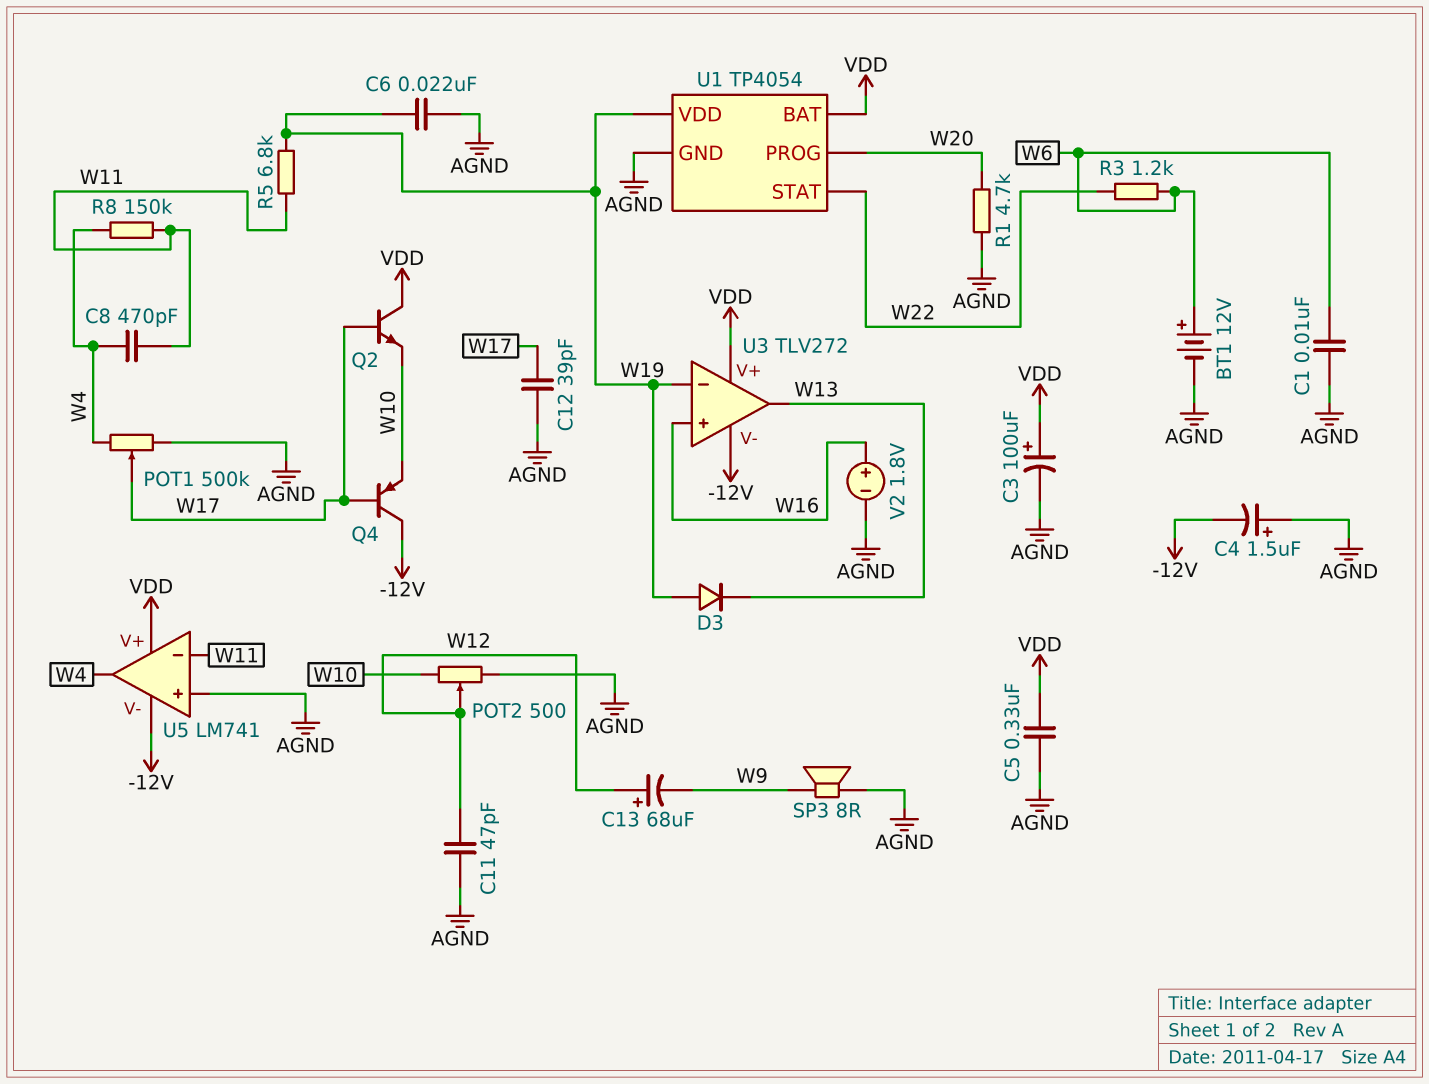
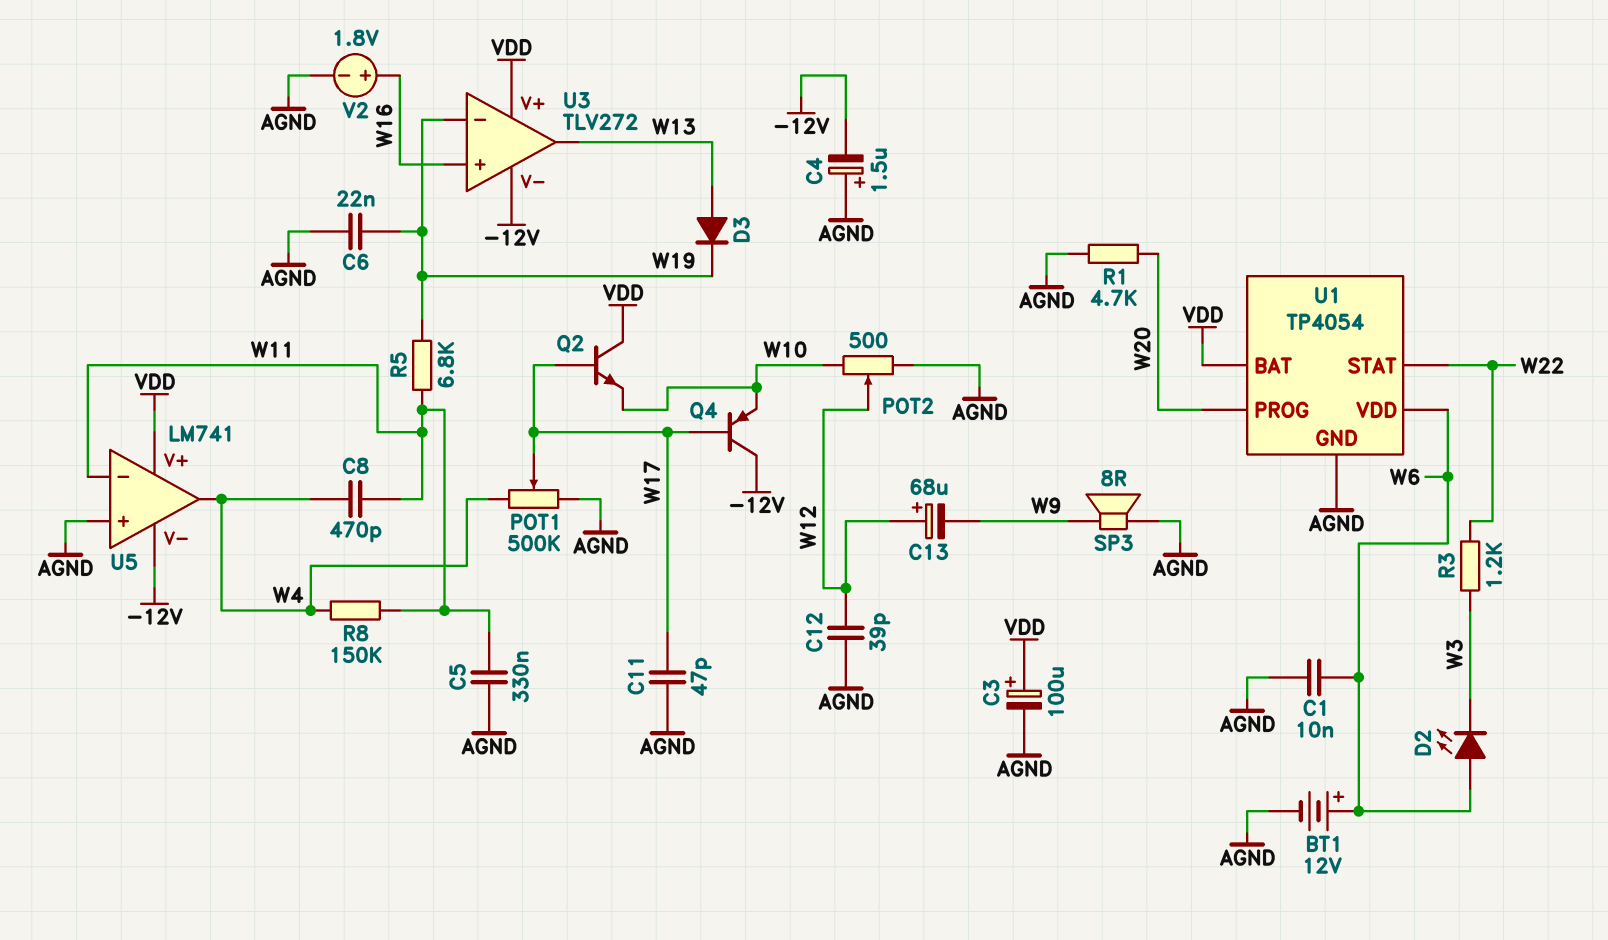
C5: 330nF (AGND, VDD) -> 330nF (AGND, W11)
C11: 47pF (AGND, W12) -> 47pF (AGND, W17)
C12: 39pF (AGND, W17) -> 39pF (AGND, W12)
D2: none -> LED (A W6, K W3)
D3: diode (A W19, K W13) -> diode (A W13, K W19)
R3: 1.2k (W6, W22) -> 1.2k (W3, W22)
U1 pin VDD: W19 -> W6

